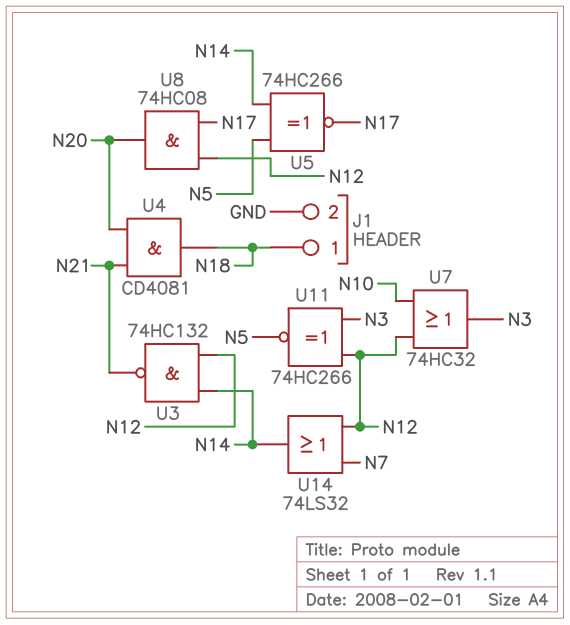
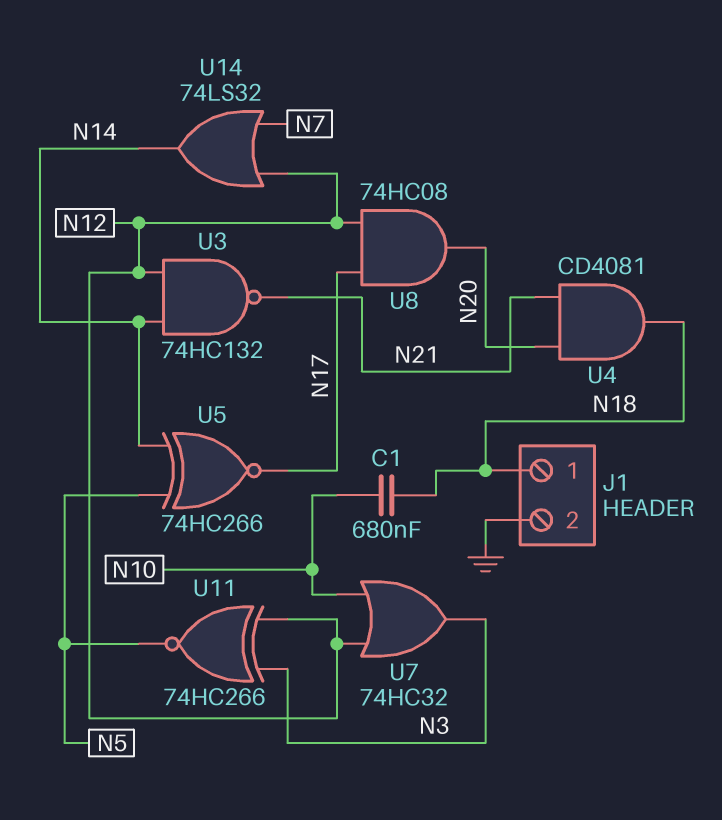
C1: none -> 680nF (N10, N18)

